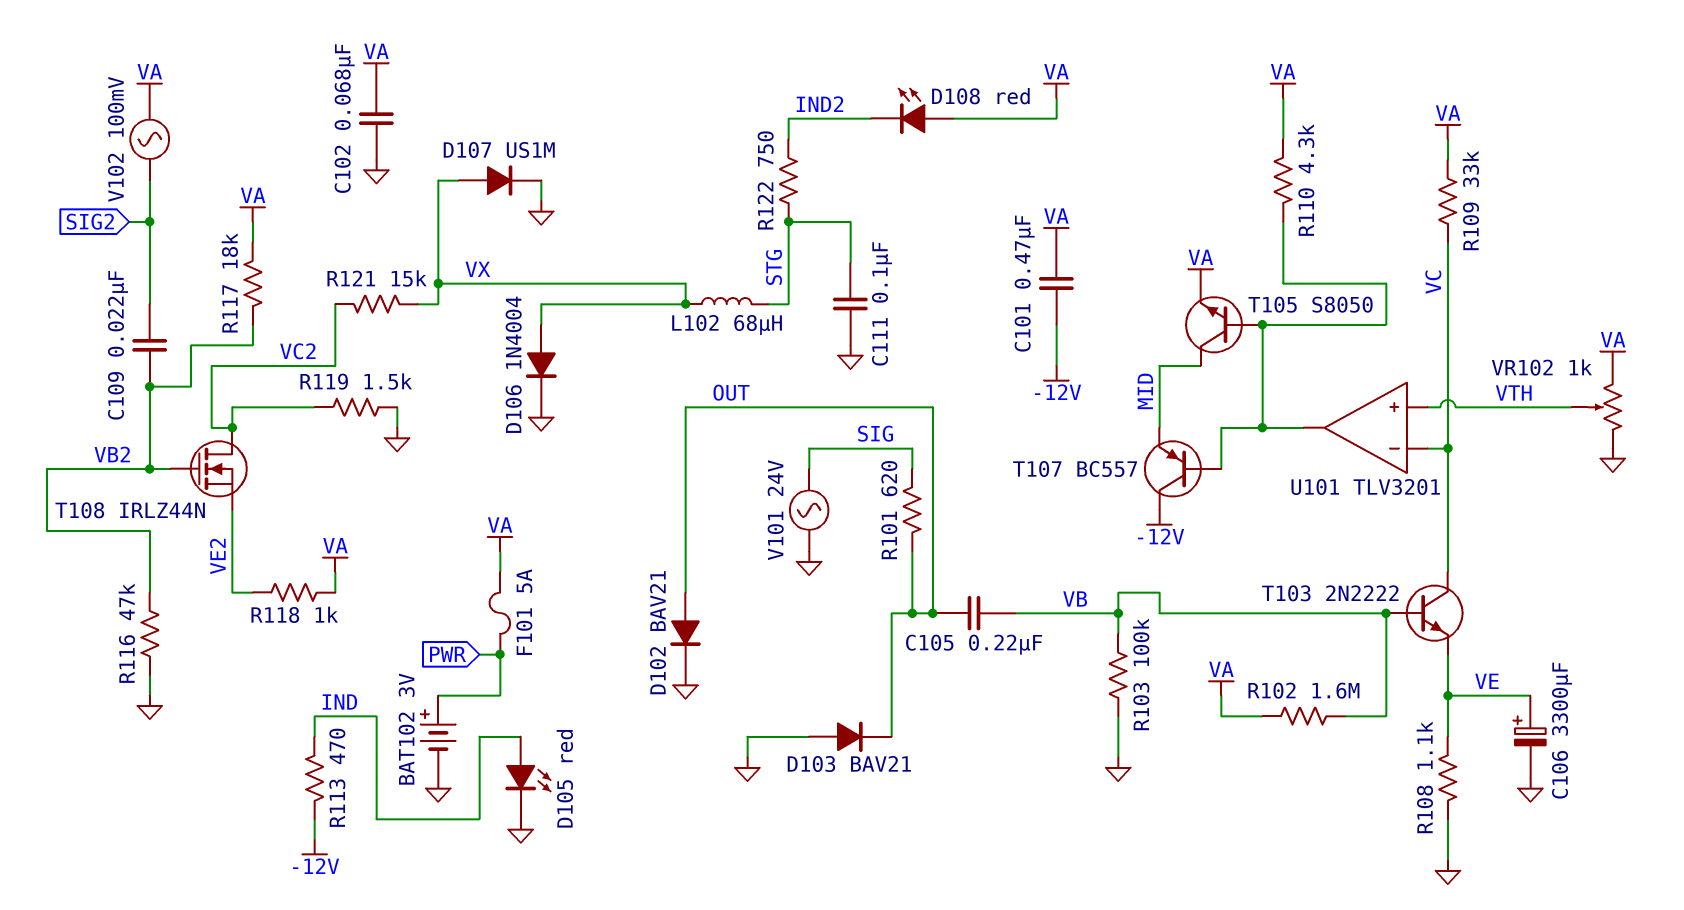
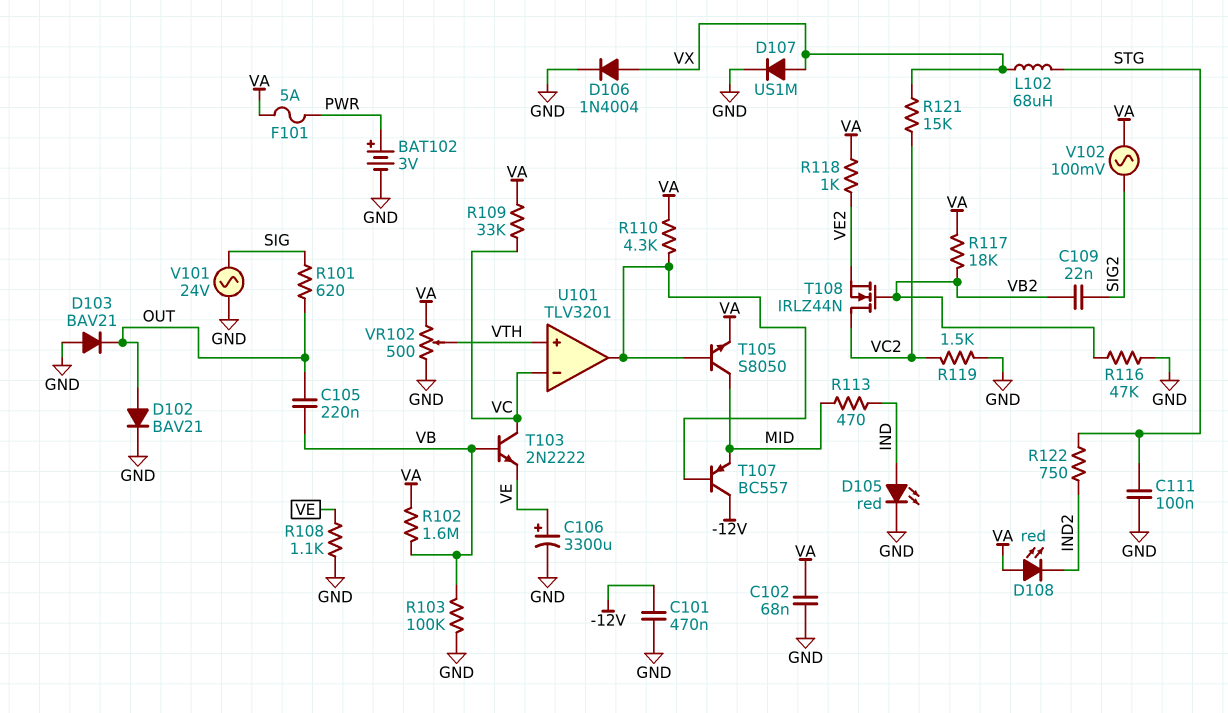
C101: 470nF (-12V, VA) -> 470nF (-12V, GND)
R113: 470 (-12V, IND) -> 470 (IND, MID)
VR102: 1k (GND, VA, wiper VTH) -> 500 (GND, VA, wiper VTH)

